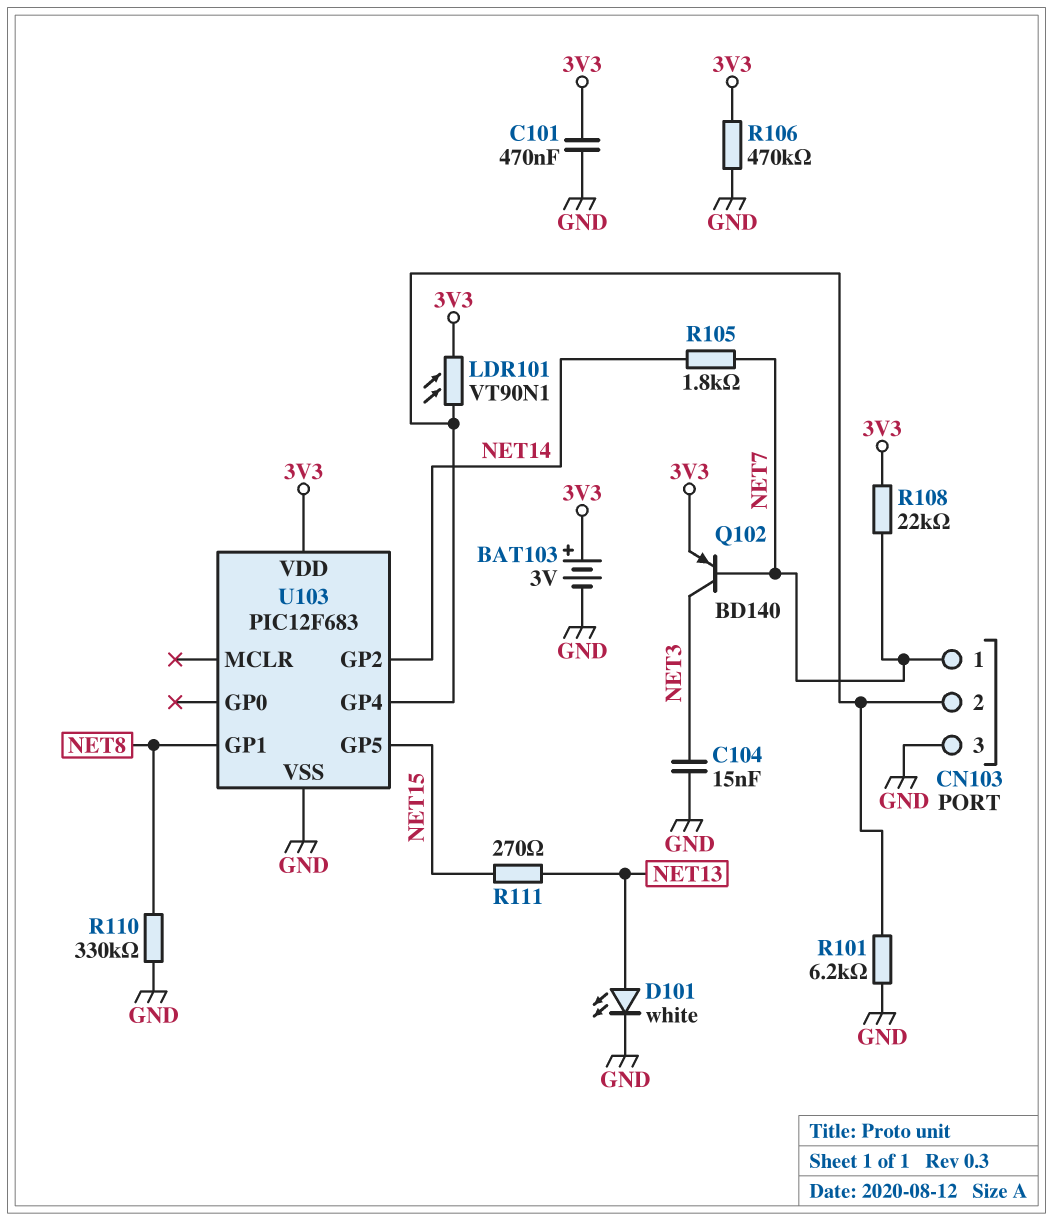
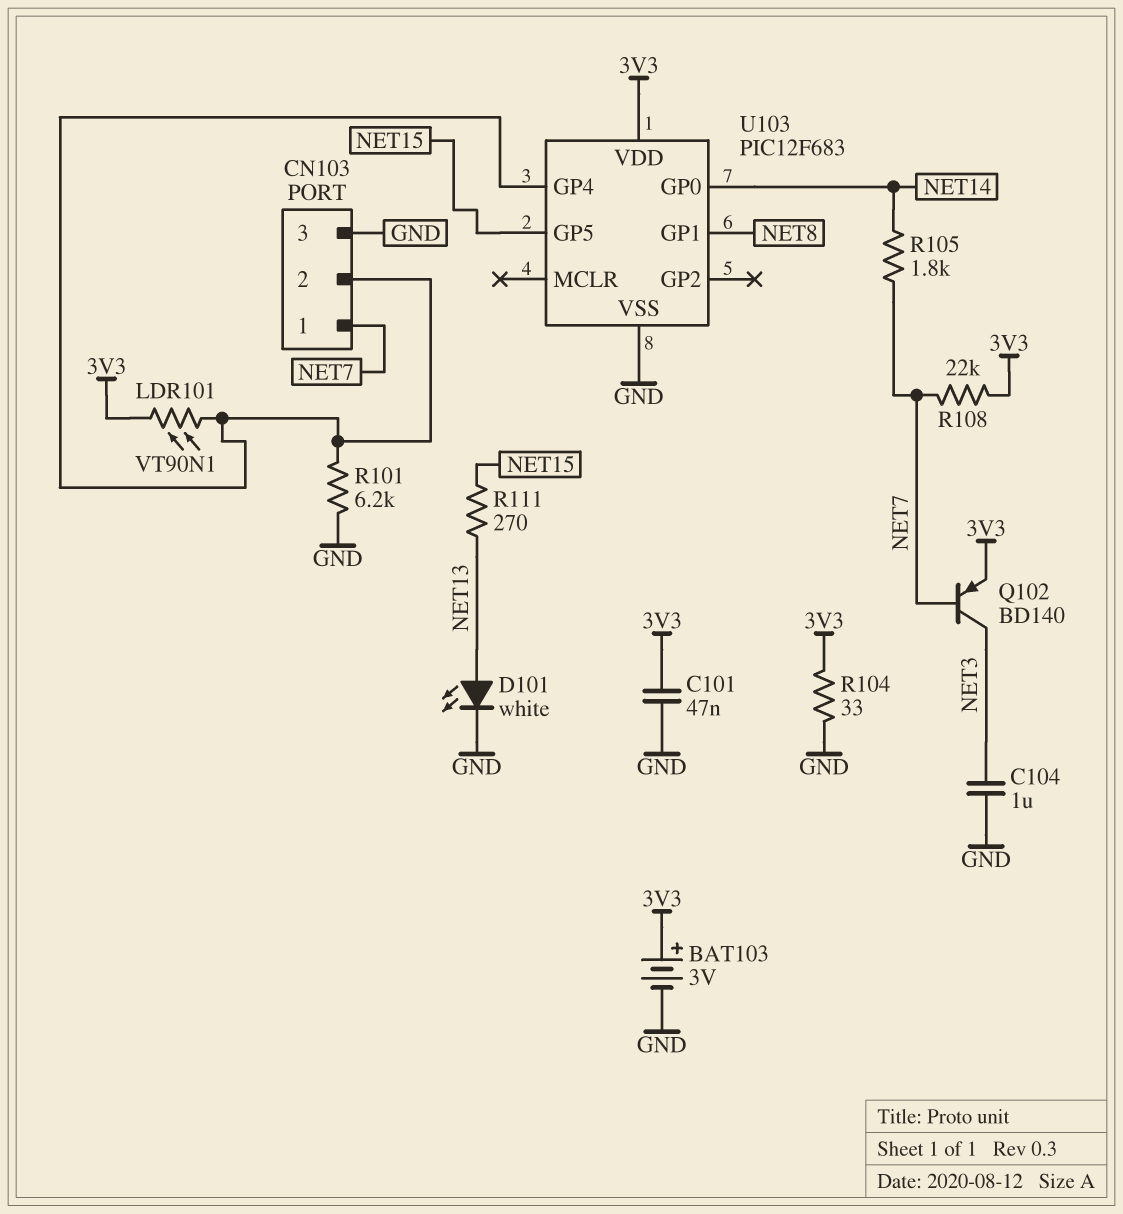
C101: 470nF (3V3, GND) -> 47nF (3V3, GND)
C104: 15nF (GND, NET3) -> 1uF (GND, NET3)
R104: none -> 33 (3V3, GND)
R106: 470k (3V3, GND) -> none
R110: 330k (GND, NET8) -> none
U103 pin GP0: none -> NET14
U103 pin GP2: NET14 -> none

